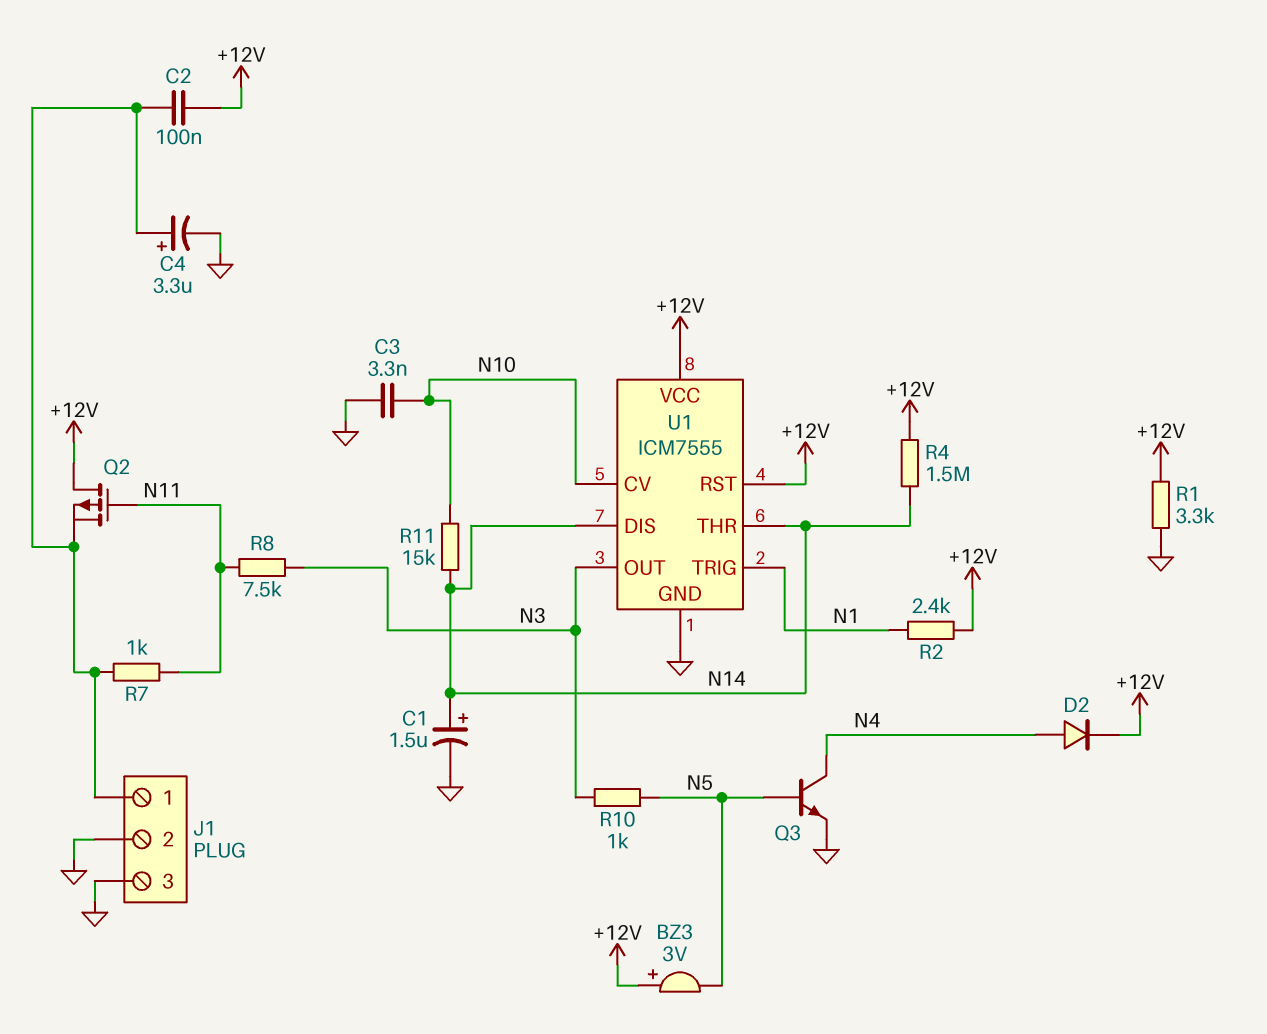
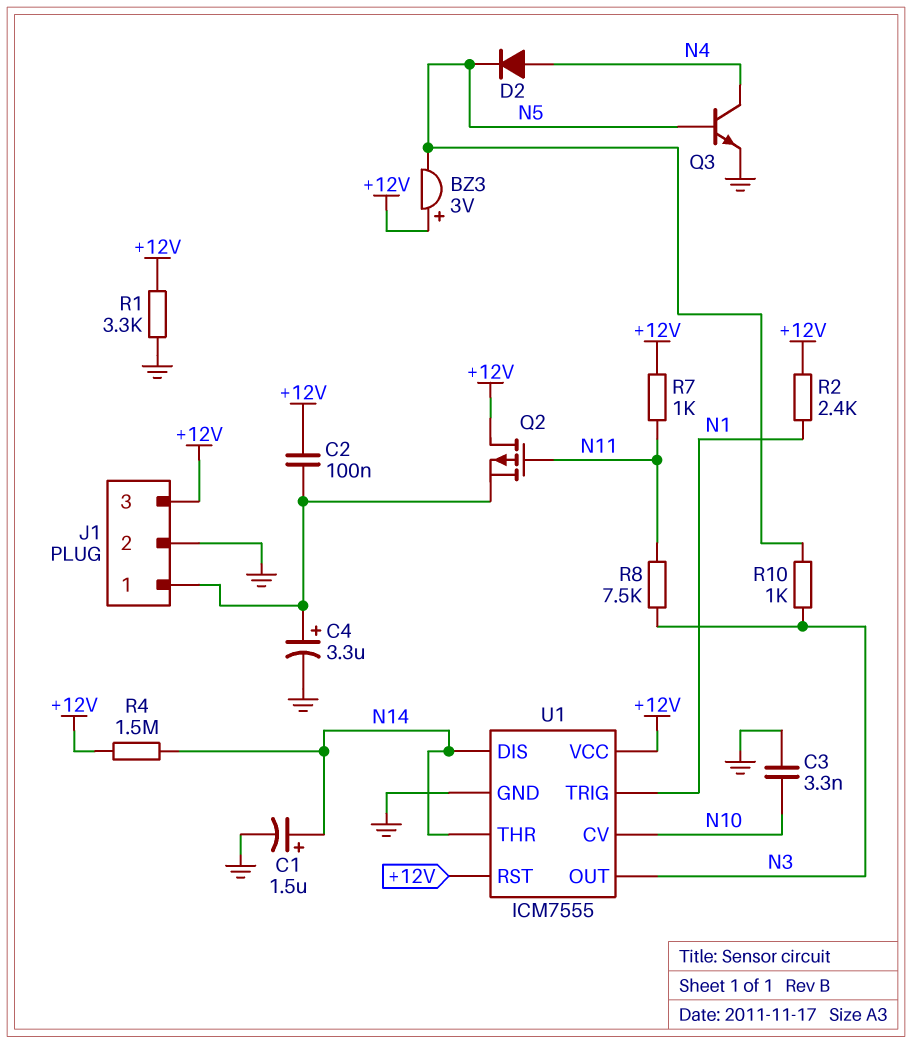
D2: diode (A N4, K +12V) -> diode (A N4, K N5)
J1 pin 3: GND -> +12V
R7: 1k (J1/1, N11) -> 1k (+12V, N11)
R11: 15k (N10, N14) -> none

